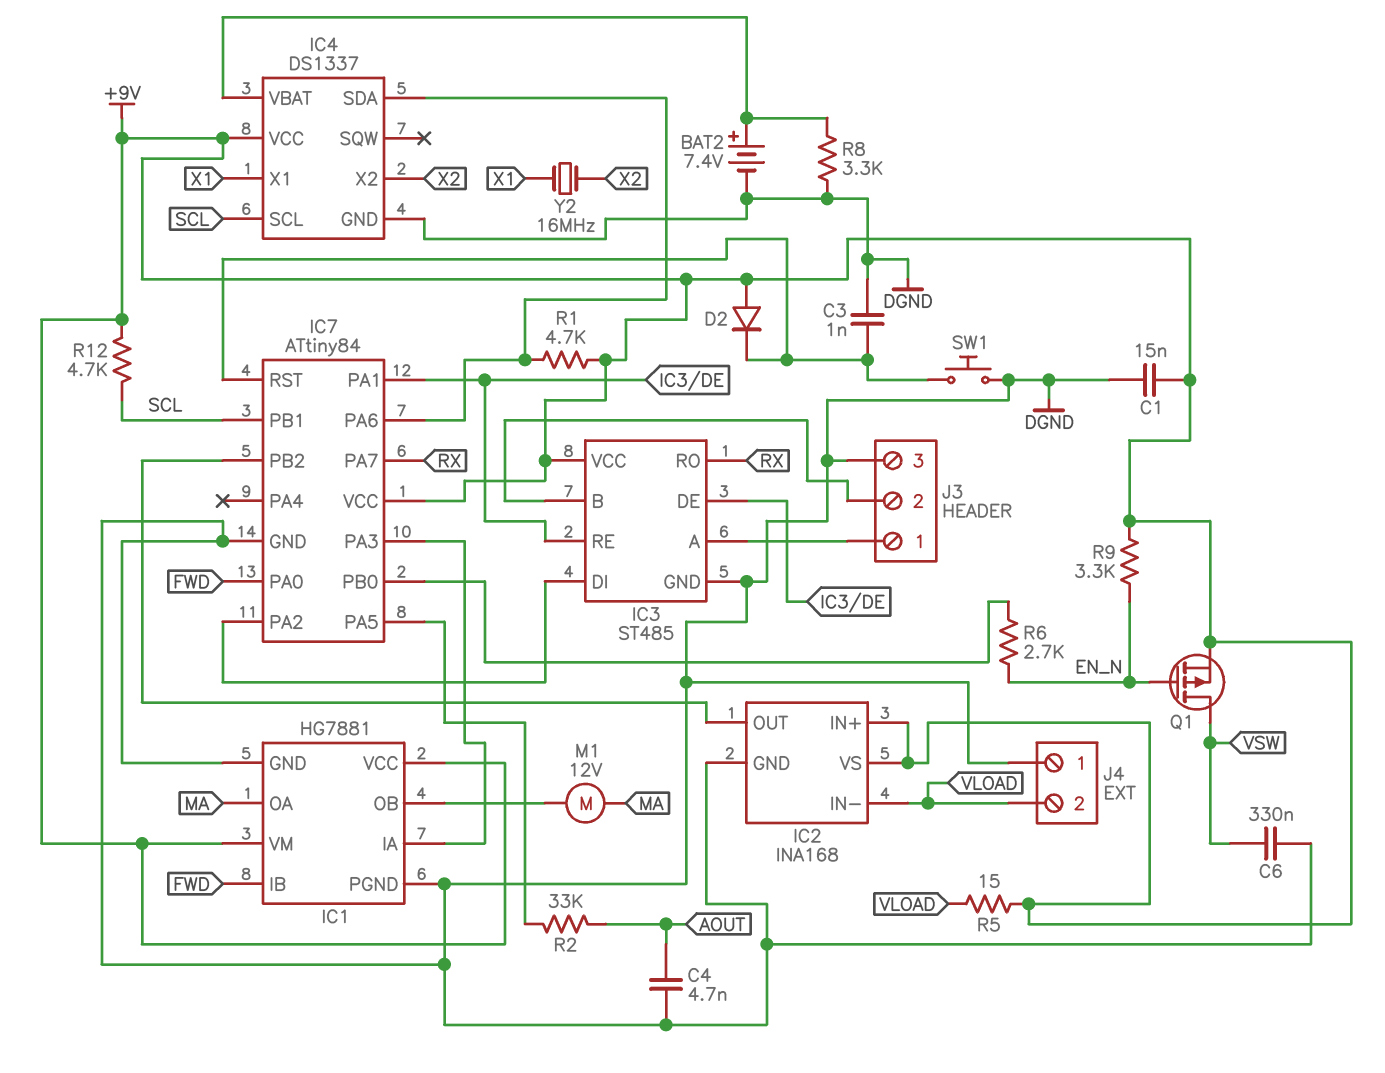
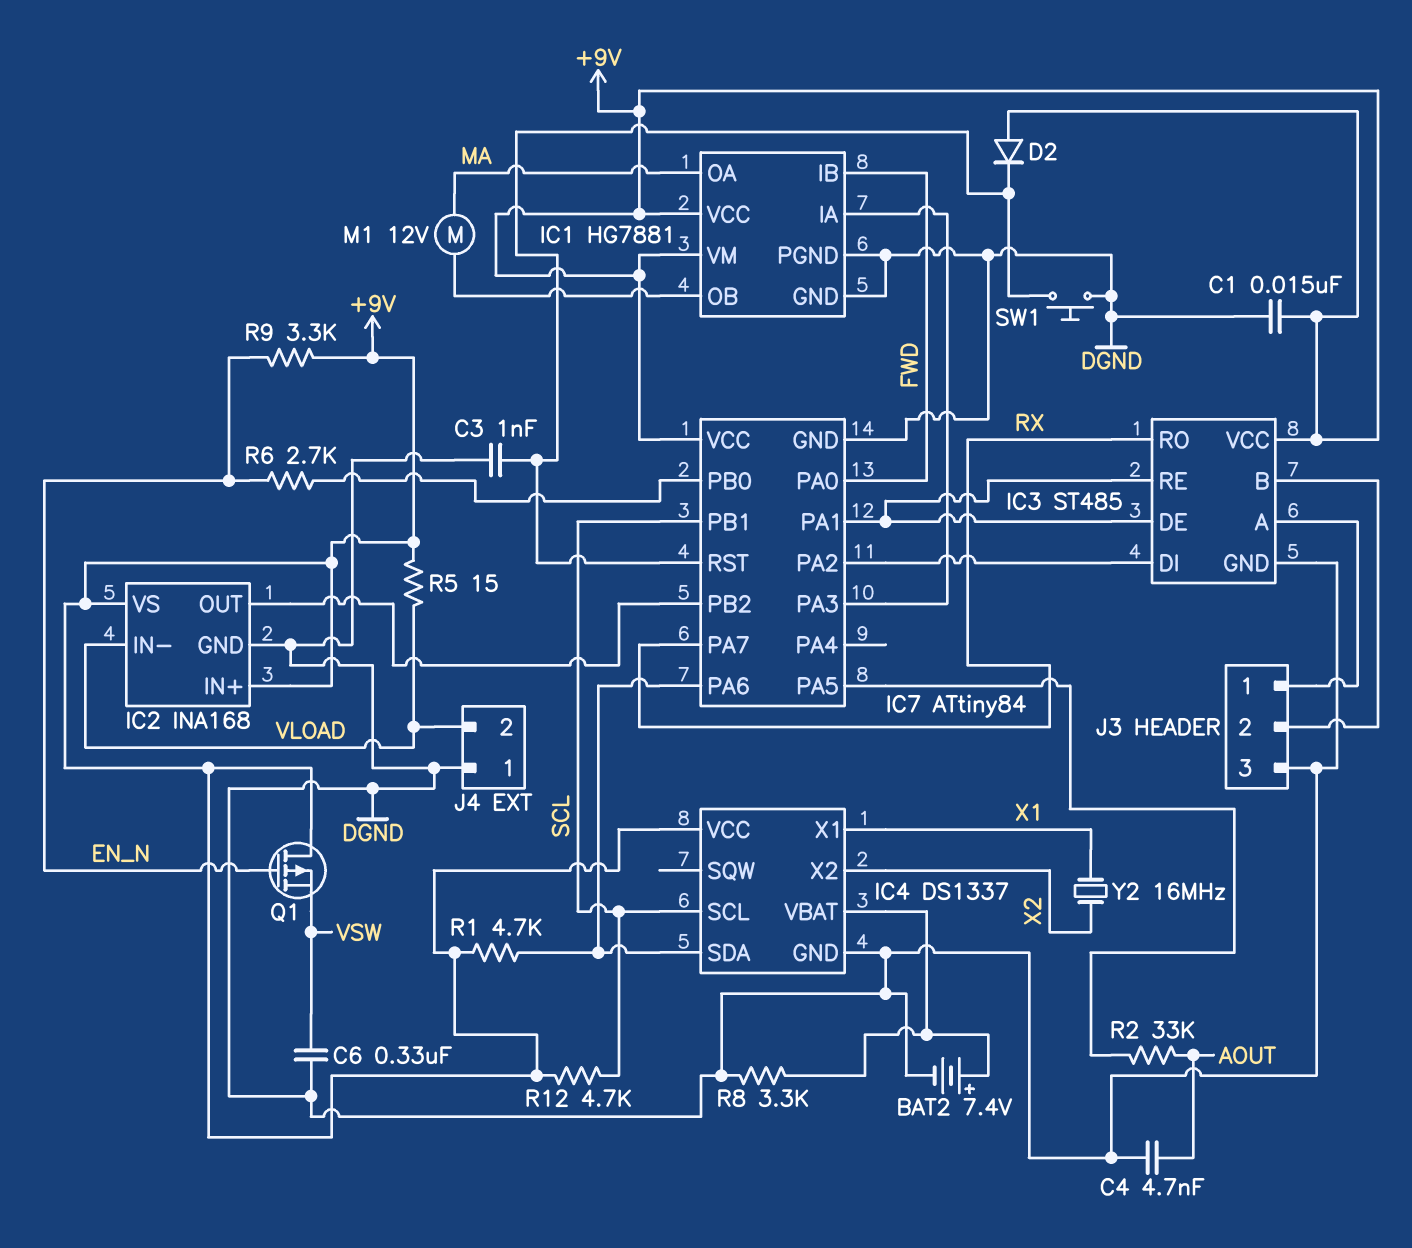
Q1: PMOS (G EN_N, D VSW, S +9V) -> PMOS (G EN_N, D +9V, S VSW)

